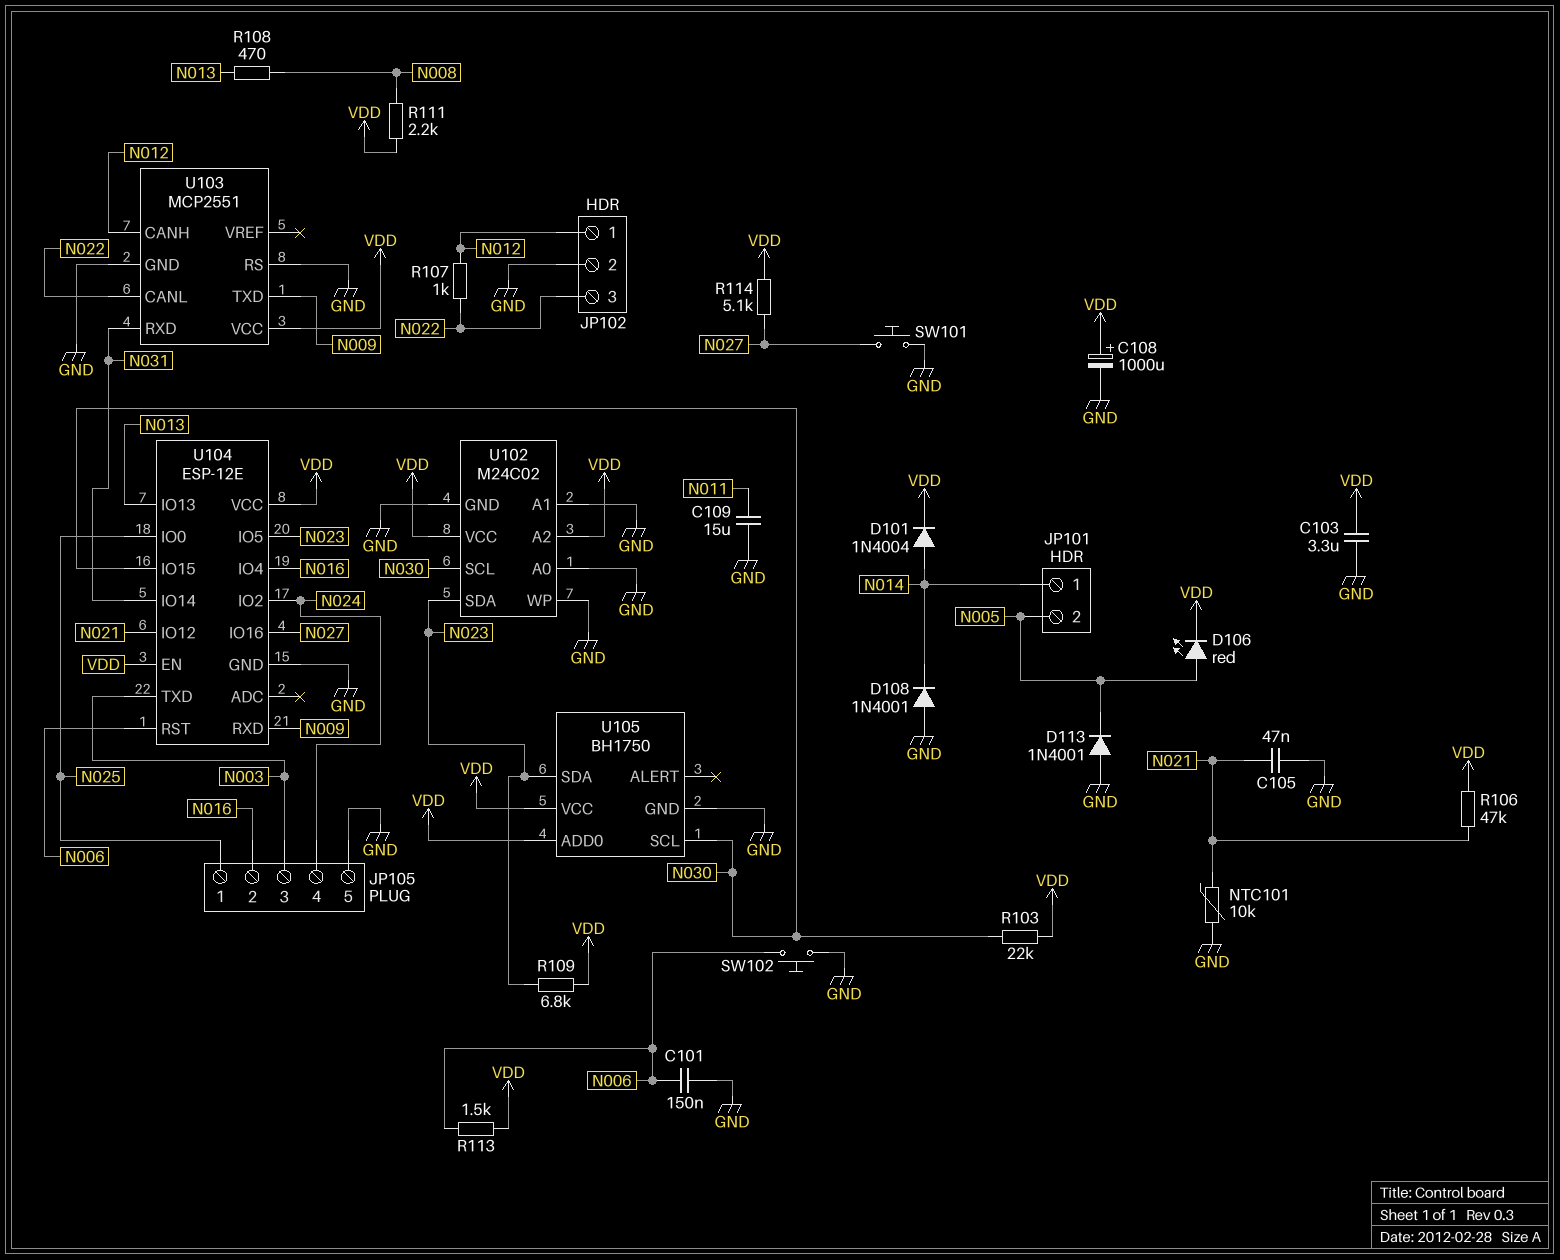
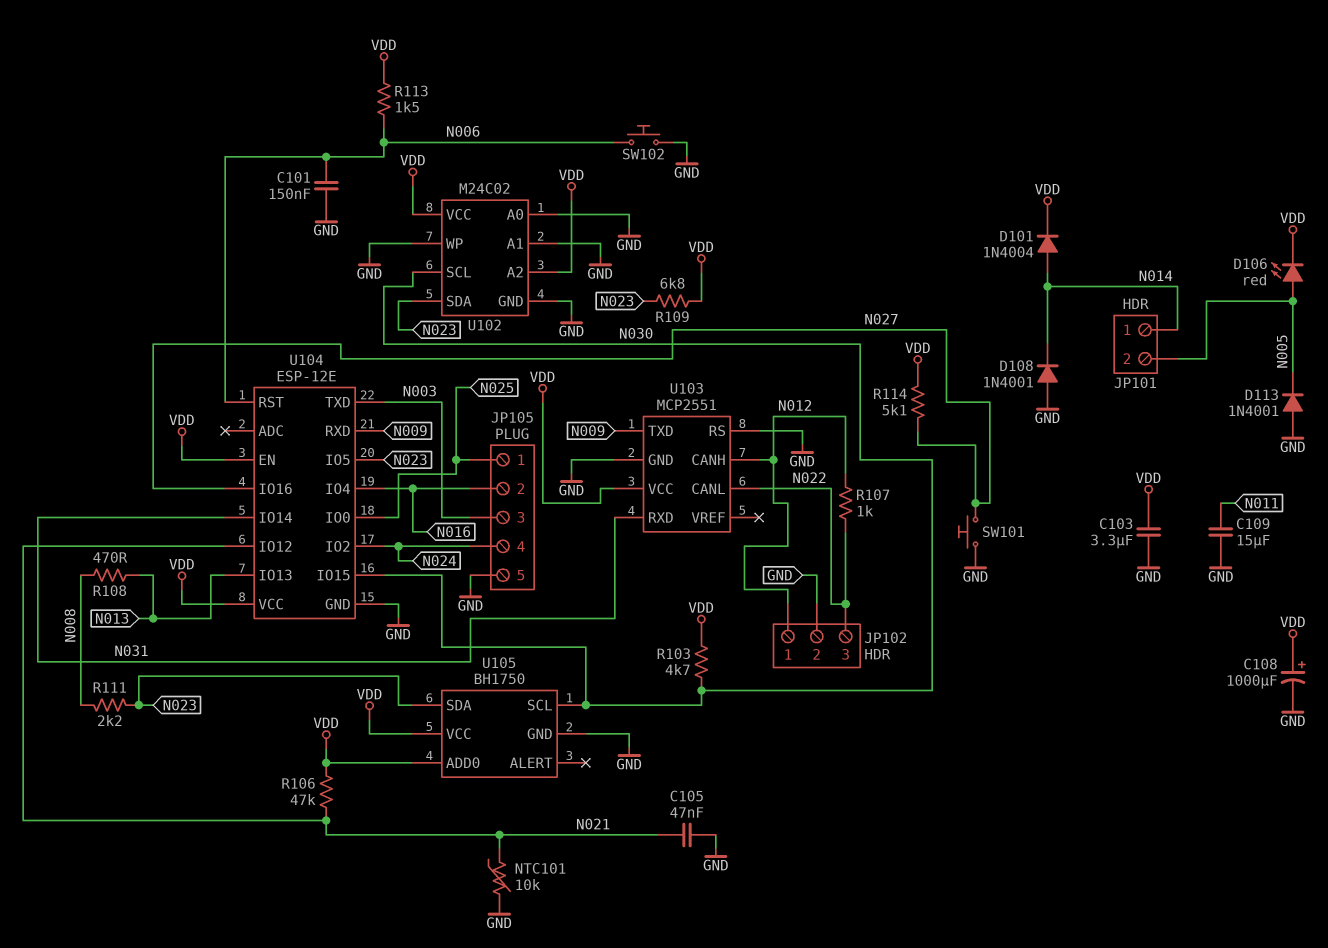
R103: 22k (N030, VDD) -> 4.7k (N030, VDD)
R111: 2.2k (N008, VDD) -> 2.2k (N008, N023)

